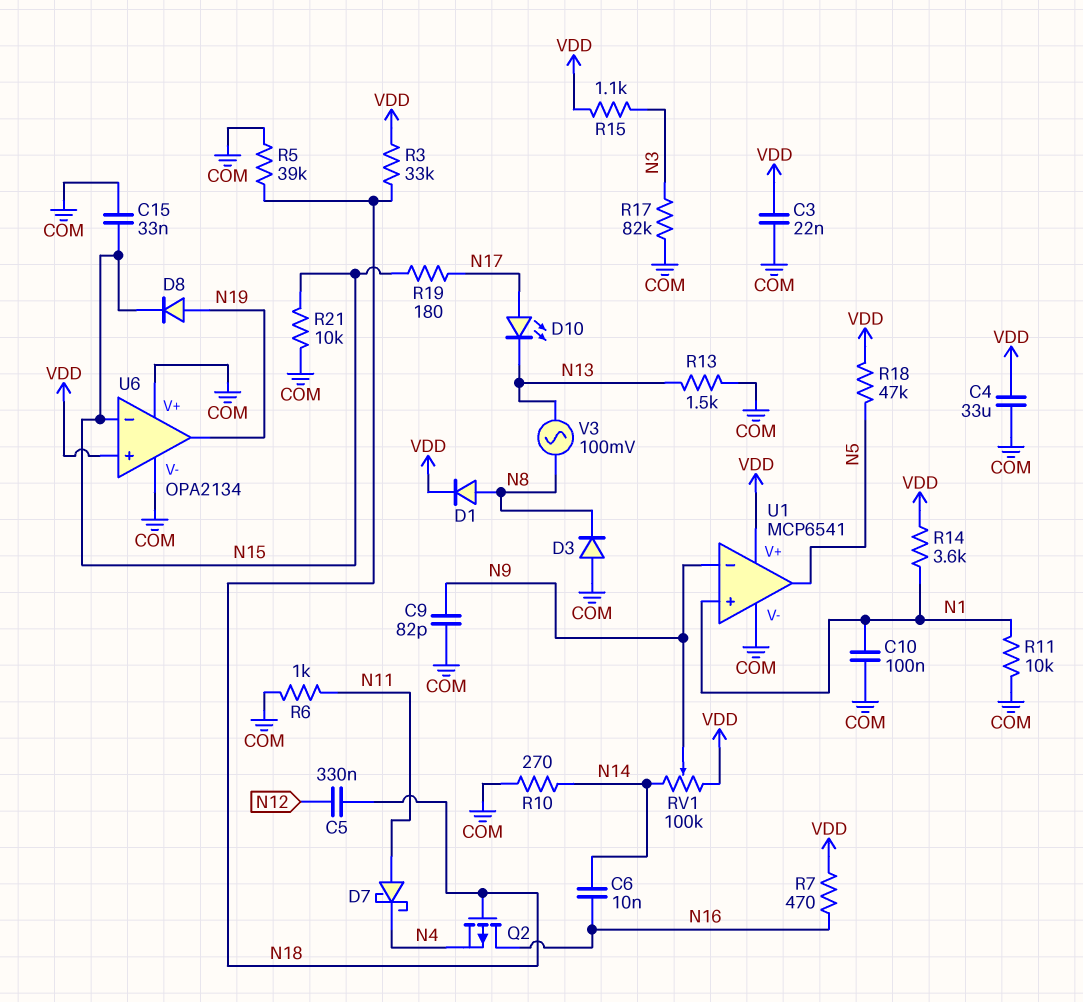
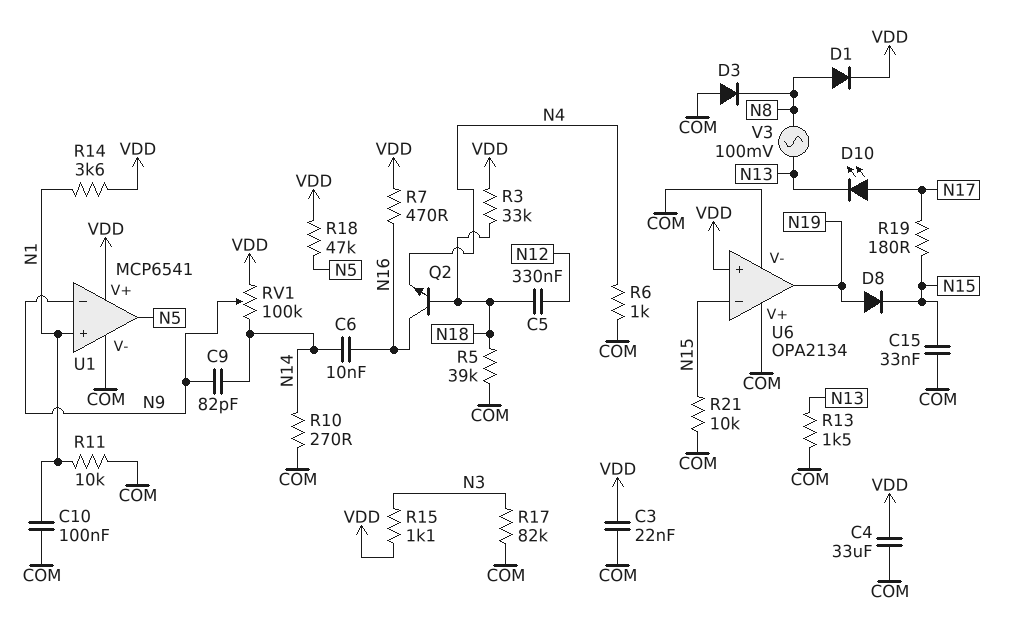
C9: 82pF (COM, N9) -> 82pF (N9, N14)
D7: schottky (A N11, K N4) -> none
Q2: PMOS (G N18, D N16, S N4) -> NPN (B N18, C N16, E N4)
R6: 1k (COM, N11) -> 1k (COM, N4)

